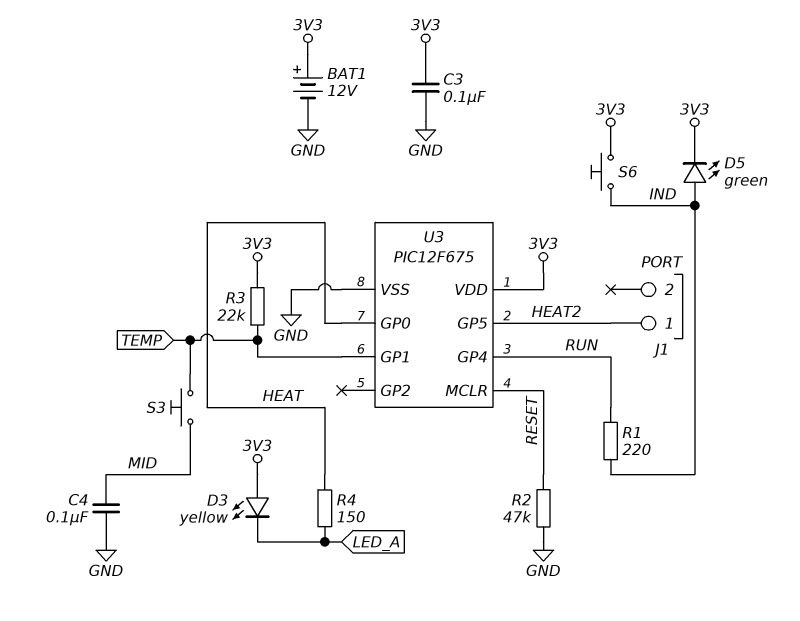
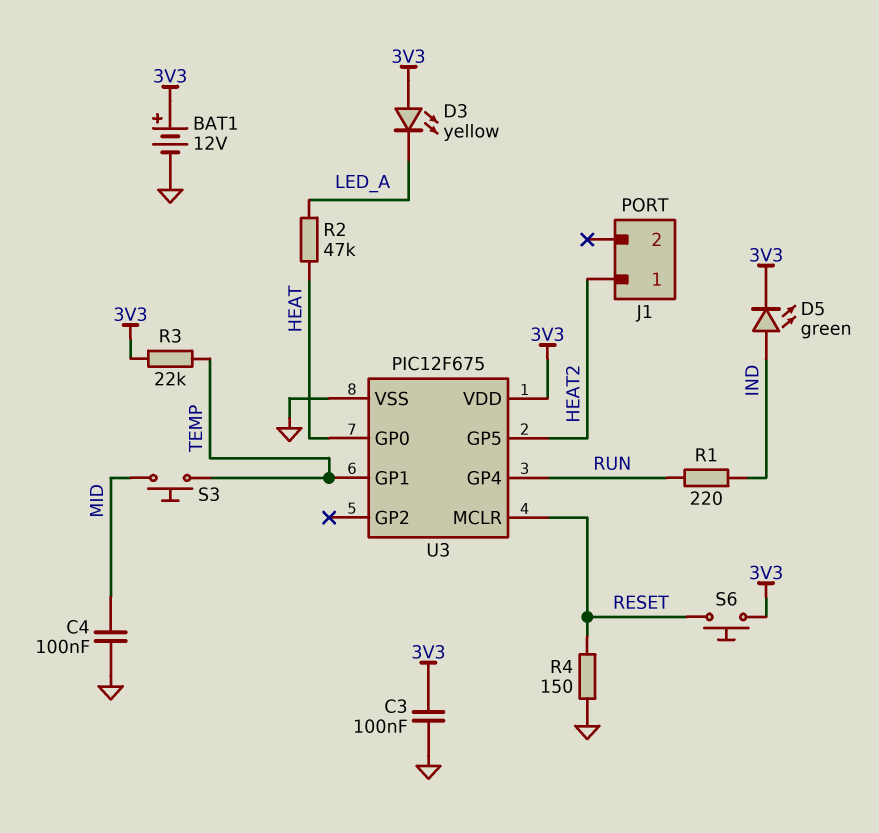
R2: 47k (GND, RESET) -> 47k (HEAT, LED_A)
R4: 150 (HEAT, LED_A) -> 150 (GND, RESET)
S6: button (3V3, IND) -> button (3V3, RESET)

